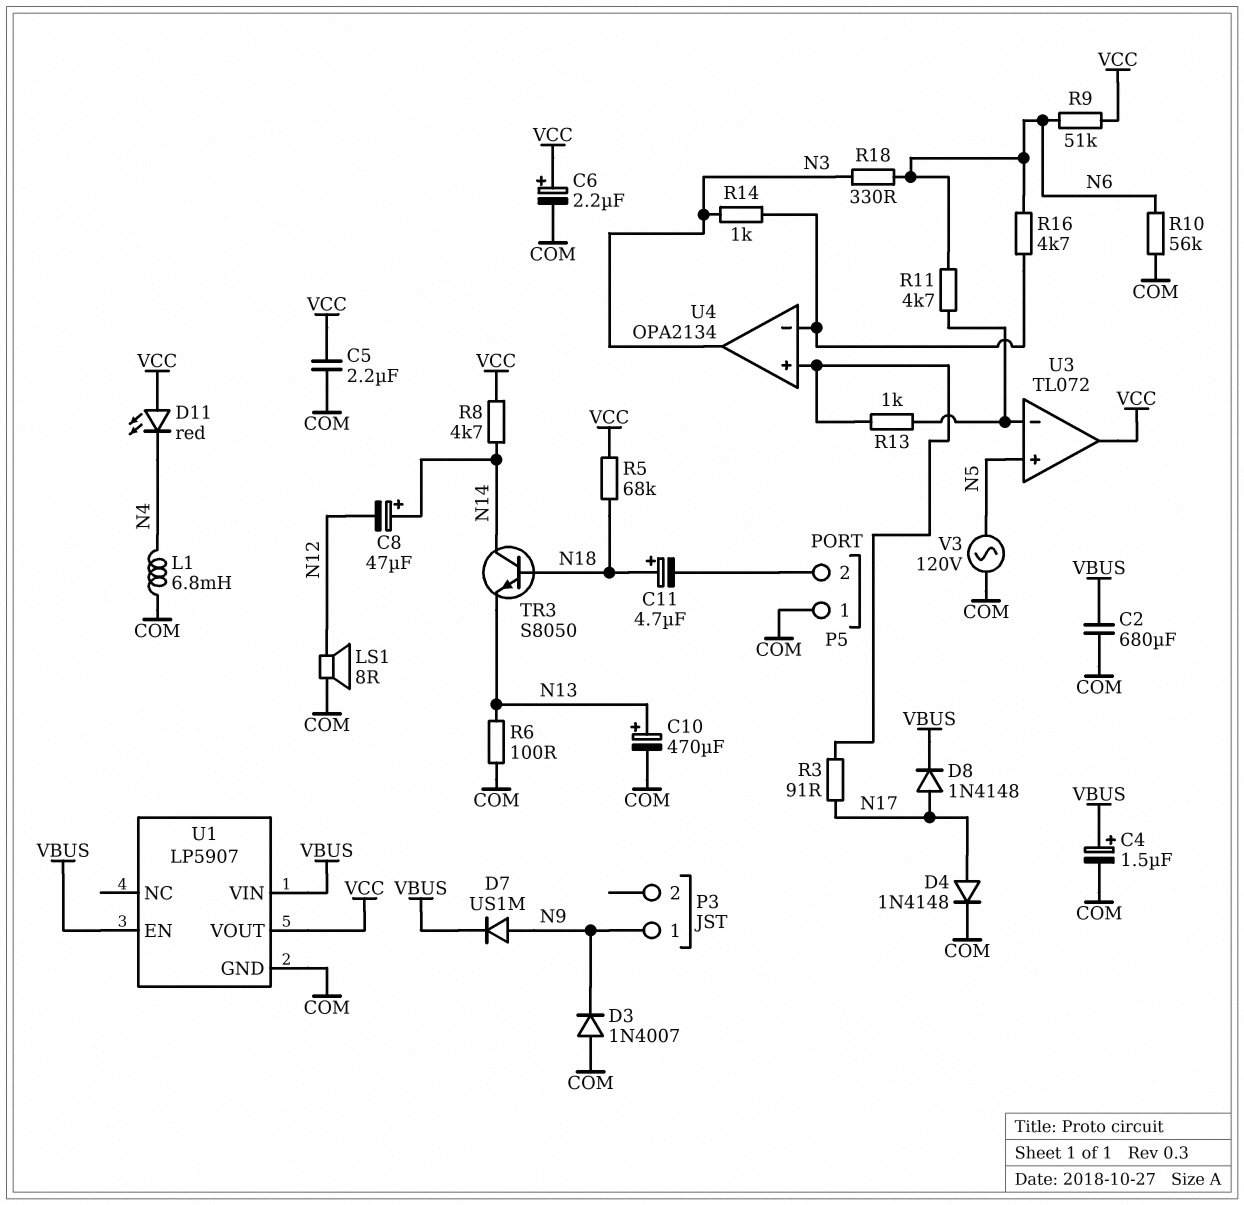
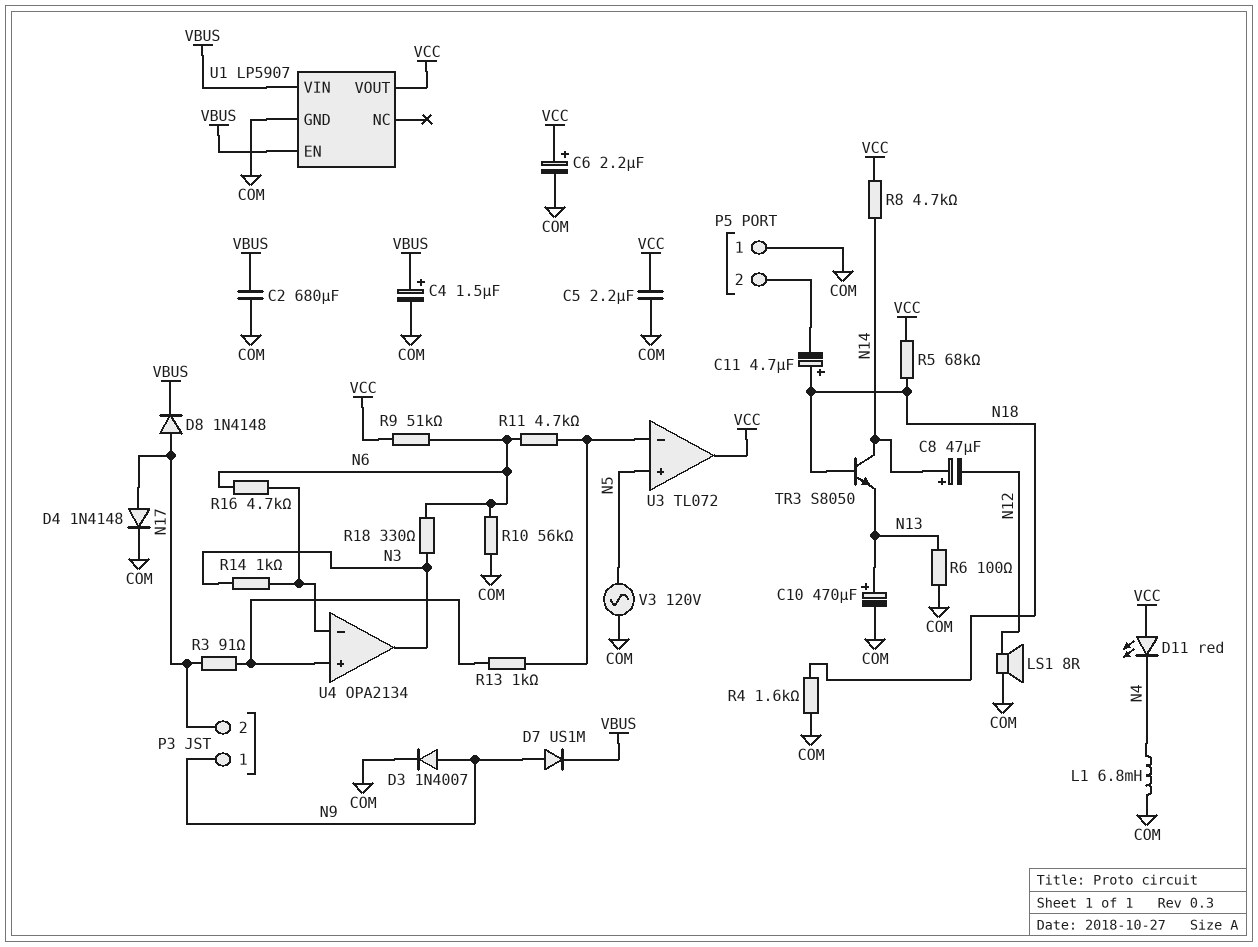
D3: diode 1N4007 (A COM, K N9) -> diode 1N4007 (A N9, K COM)
P3 pin 2: none -> N17
R4: none -> 1.6k (COM, N18)

